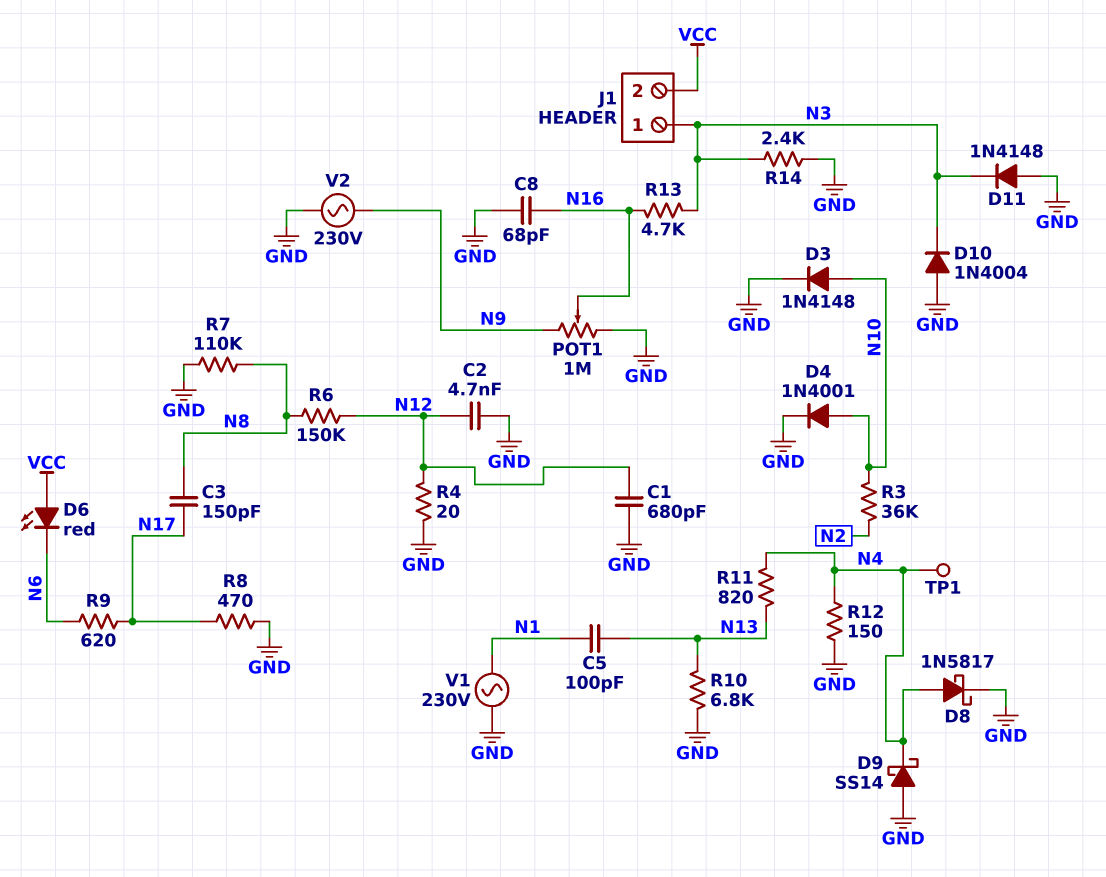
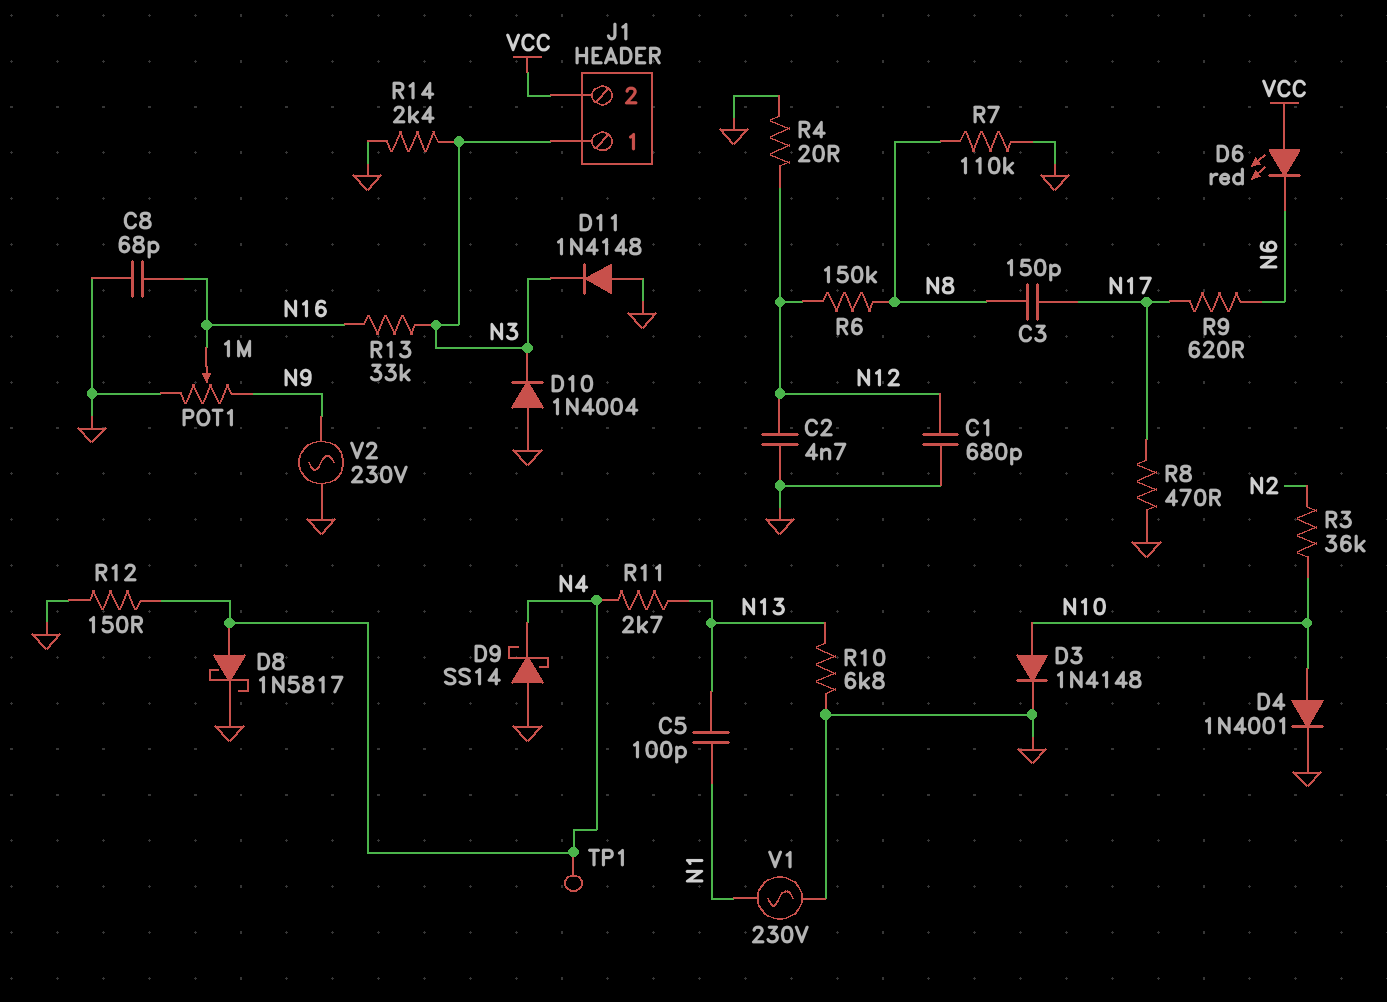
R11: 820 (N4, N13) -> 2.7k (N4, N13)
R13: 4.7k (N3, N16) -> 33k (N3, N16)

